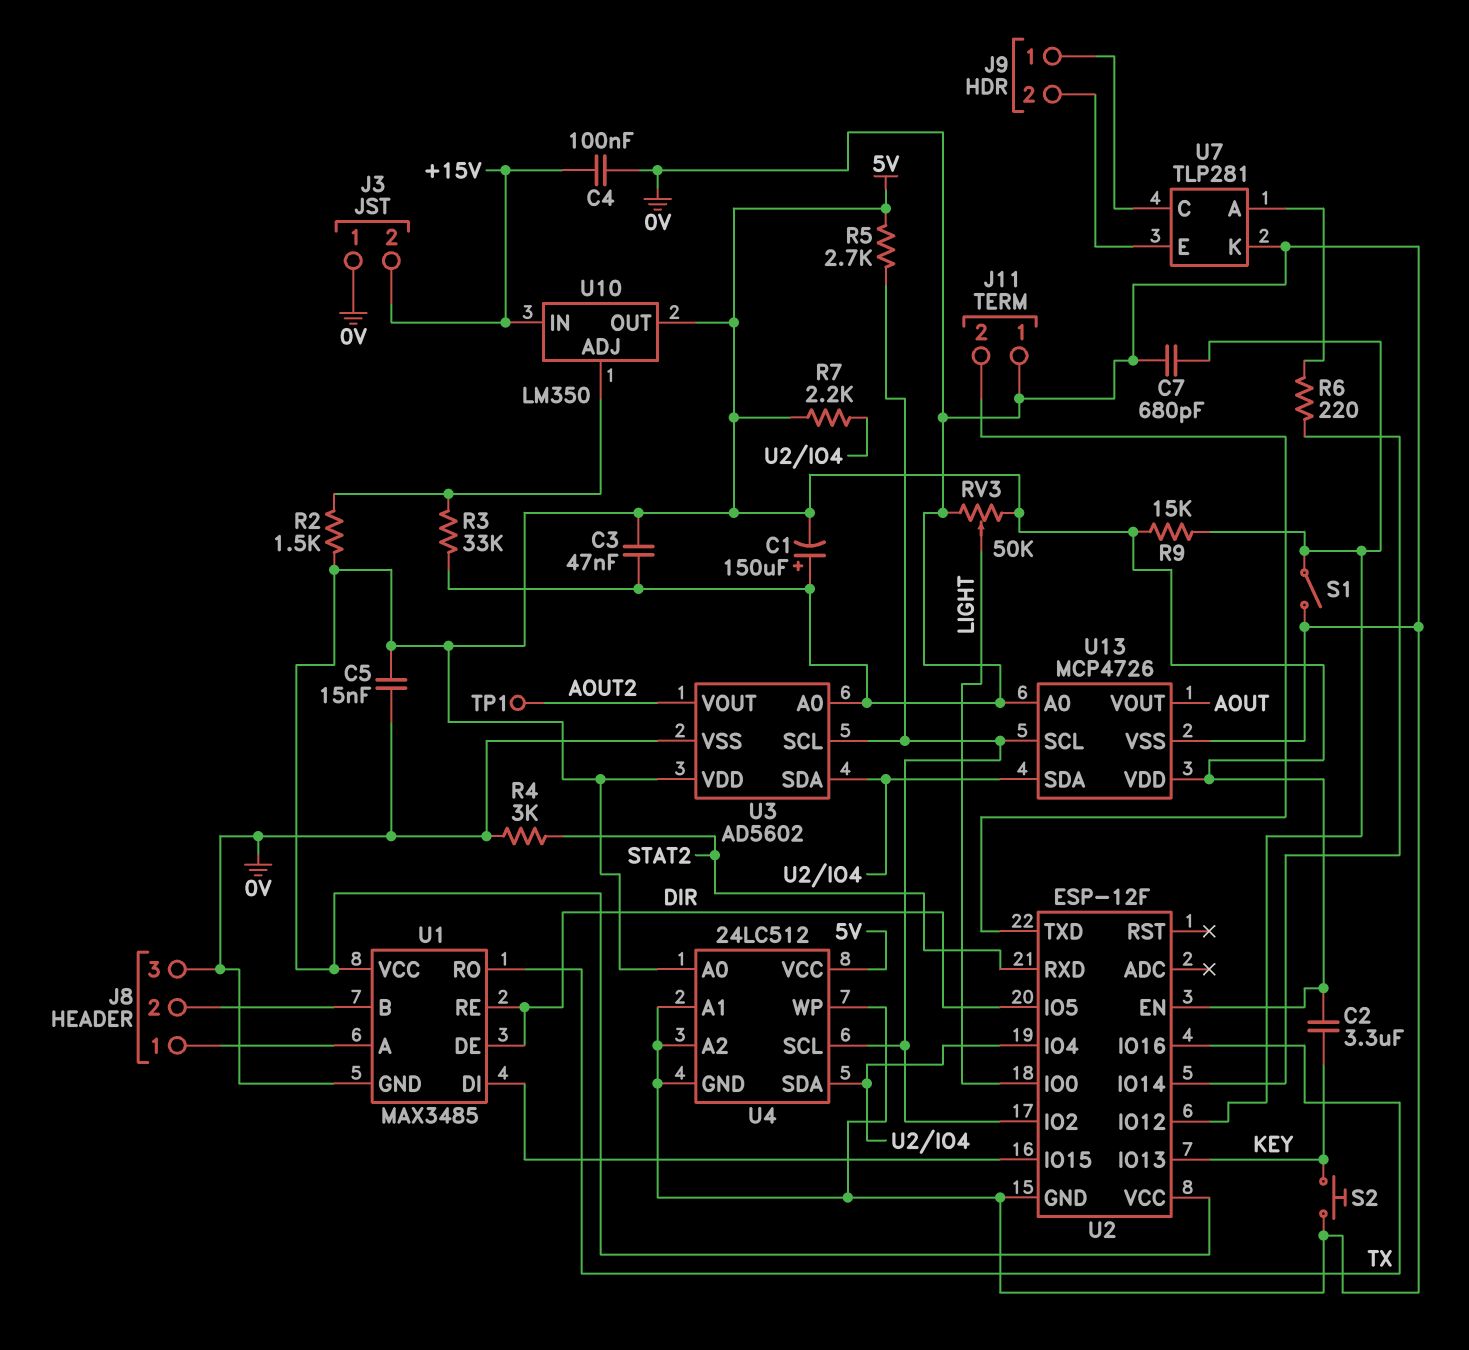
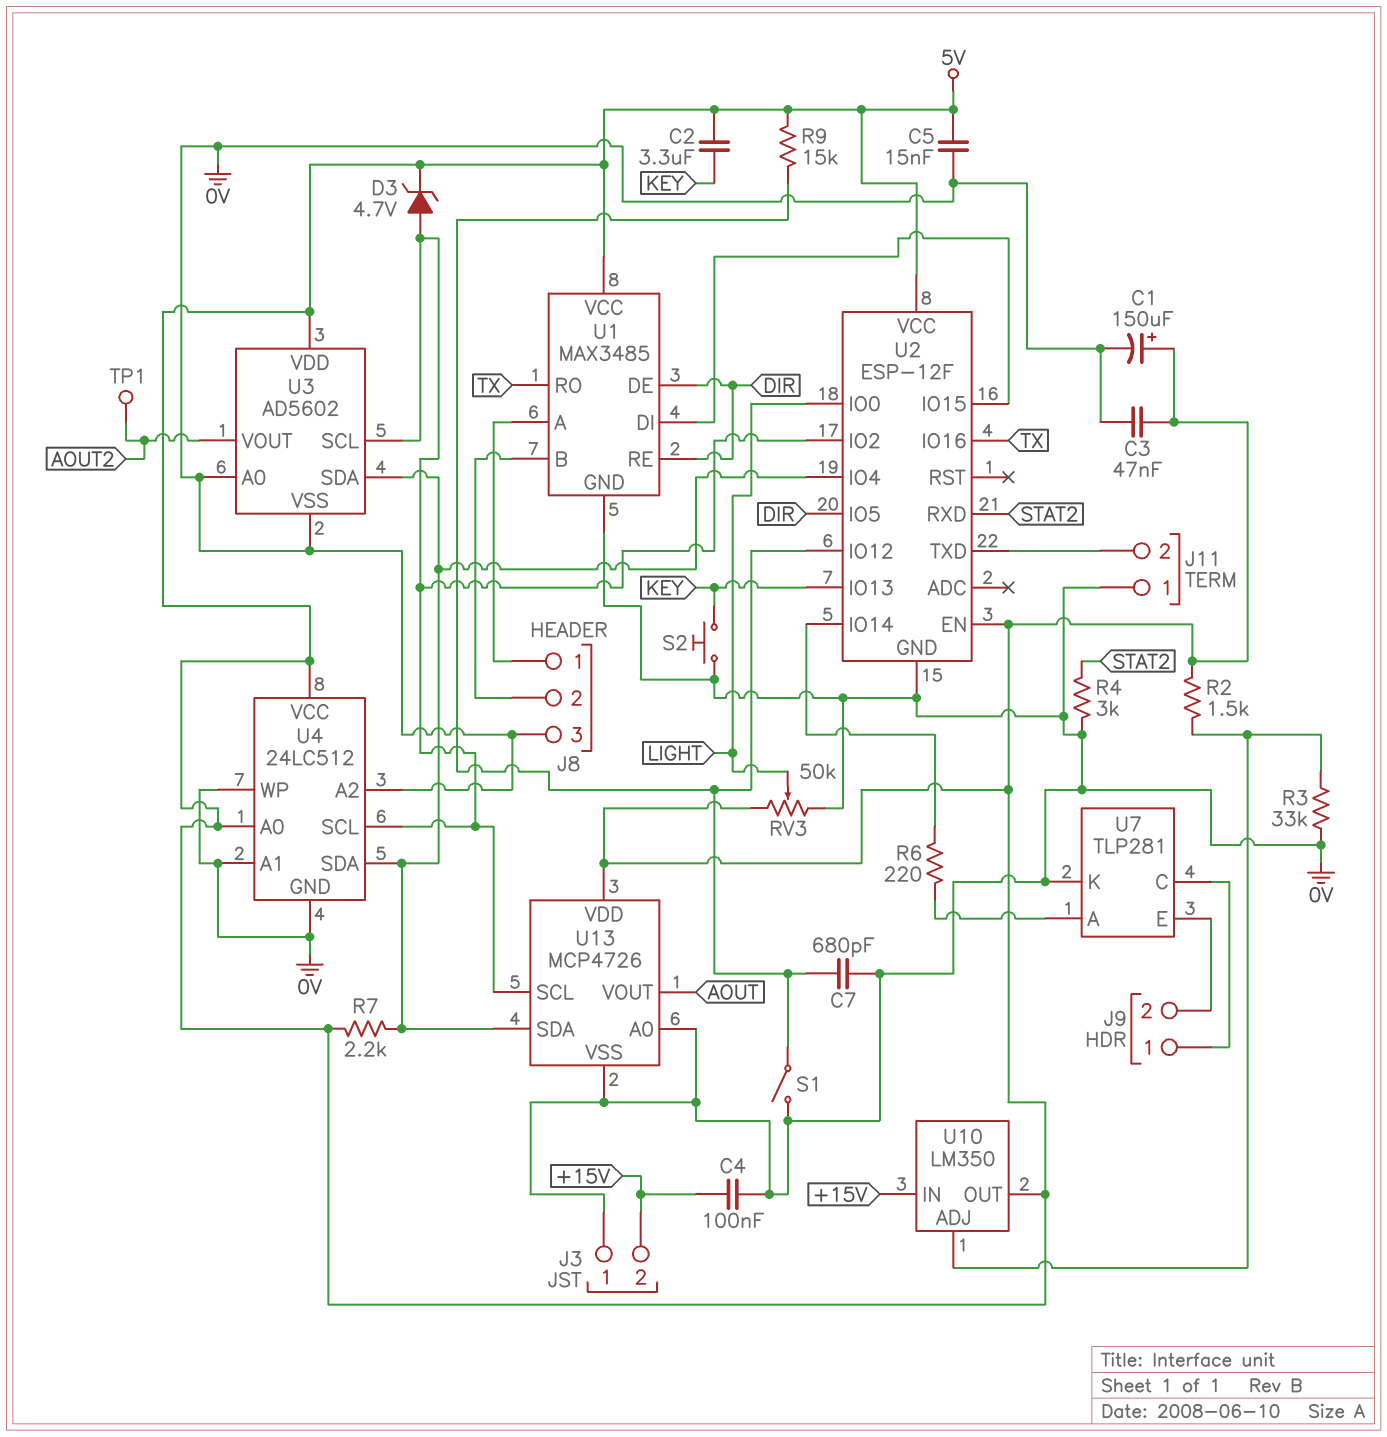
C1: 150uF (plus 0V, minus 5V) -> 150uF (plus 5V, minus 0V)
D3: none -> zener 4.7V (A U2/IO2, K 5V)
R5: 2.7k (5V, U2/IO2) -> none

